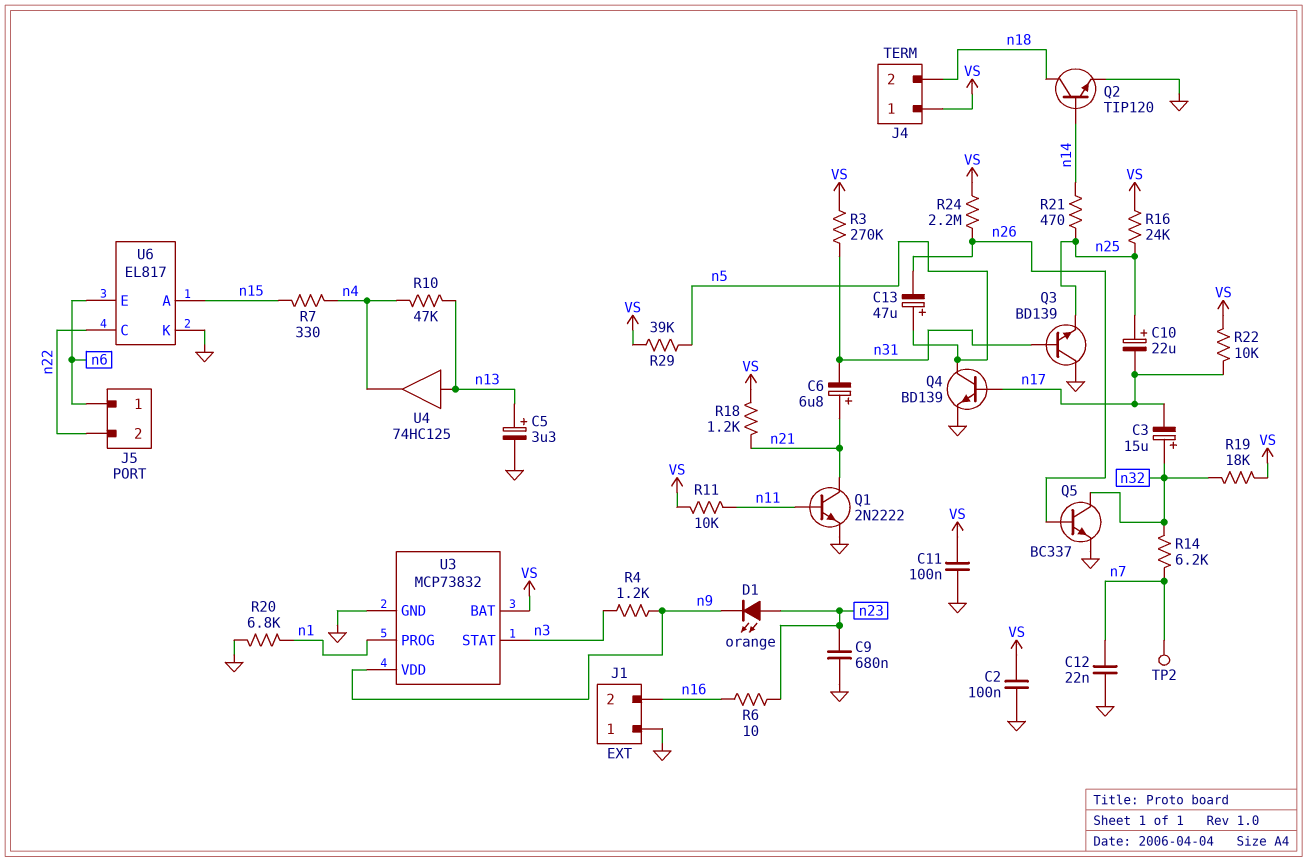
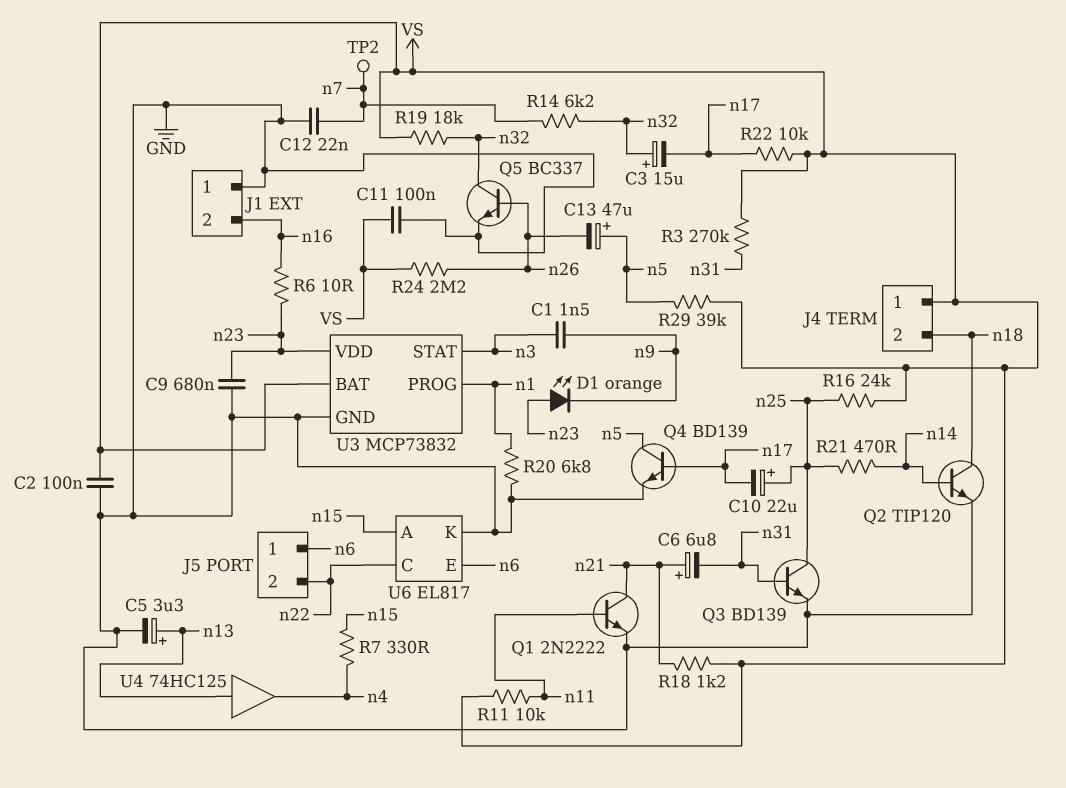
C1: none -> 1.5nF (n3, n9)
Q3: NPN BD139 (B n31, C GND, E n25) -> NPN BD139 (B n31, C n25, E GND)
R4: 1.2k (n3, n9) -> none
R10: 47k (n4, n13) -> none
U3 pin VDD: n9 -> n23

